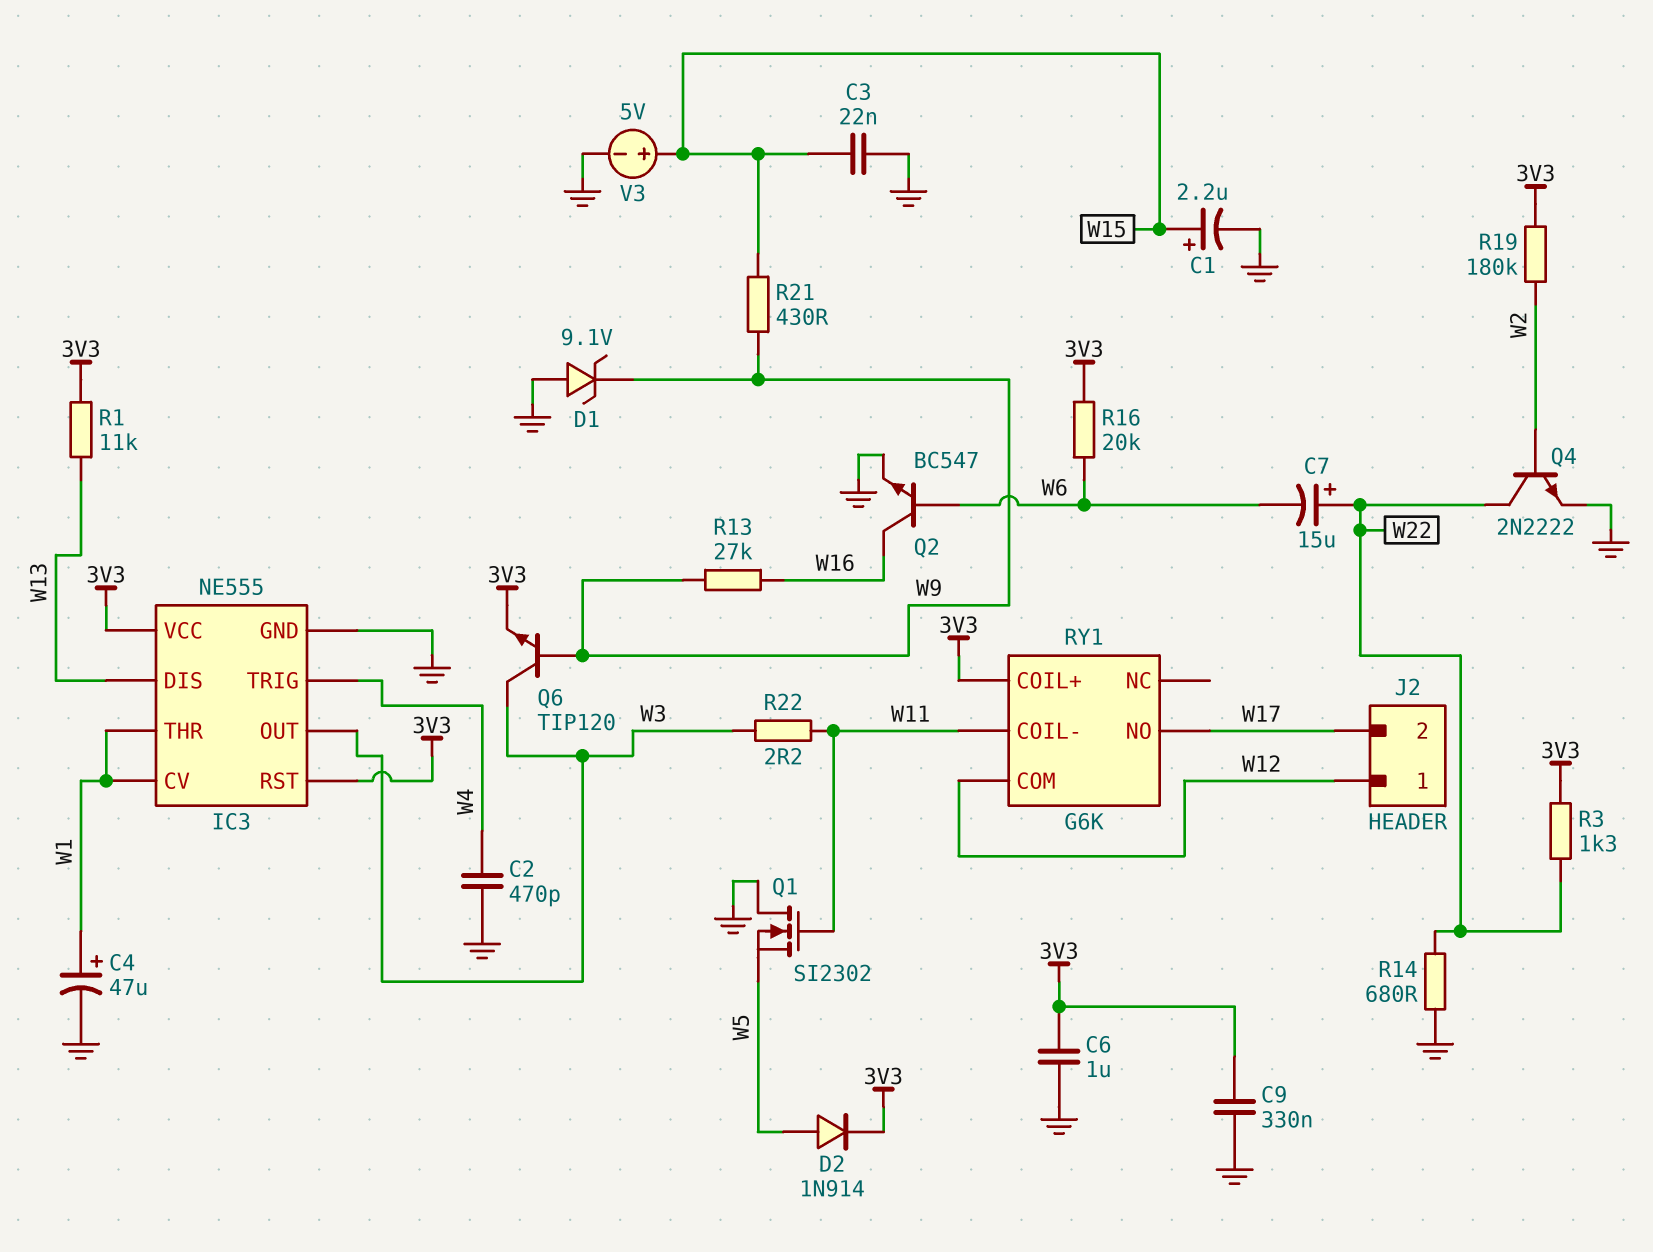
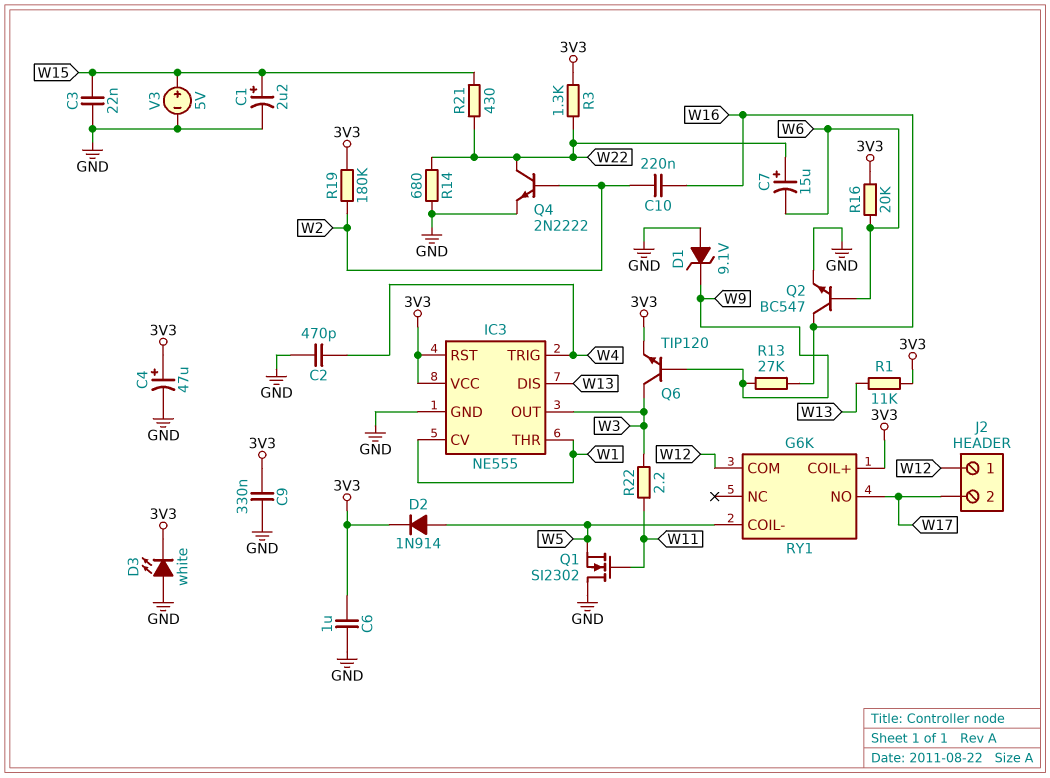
C4: 47uF (plus W1, minus GND) -> 47uF (plus 3V3, minus GND)
C10: none -> 220nF (W2, W16)
D3: none -> LED white (A GND, K 3V3)
R21: 430 (W9, W15) -> 430 (W15, W22)
RY1 pin COIL-: W11 -> W5

